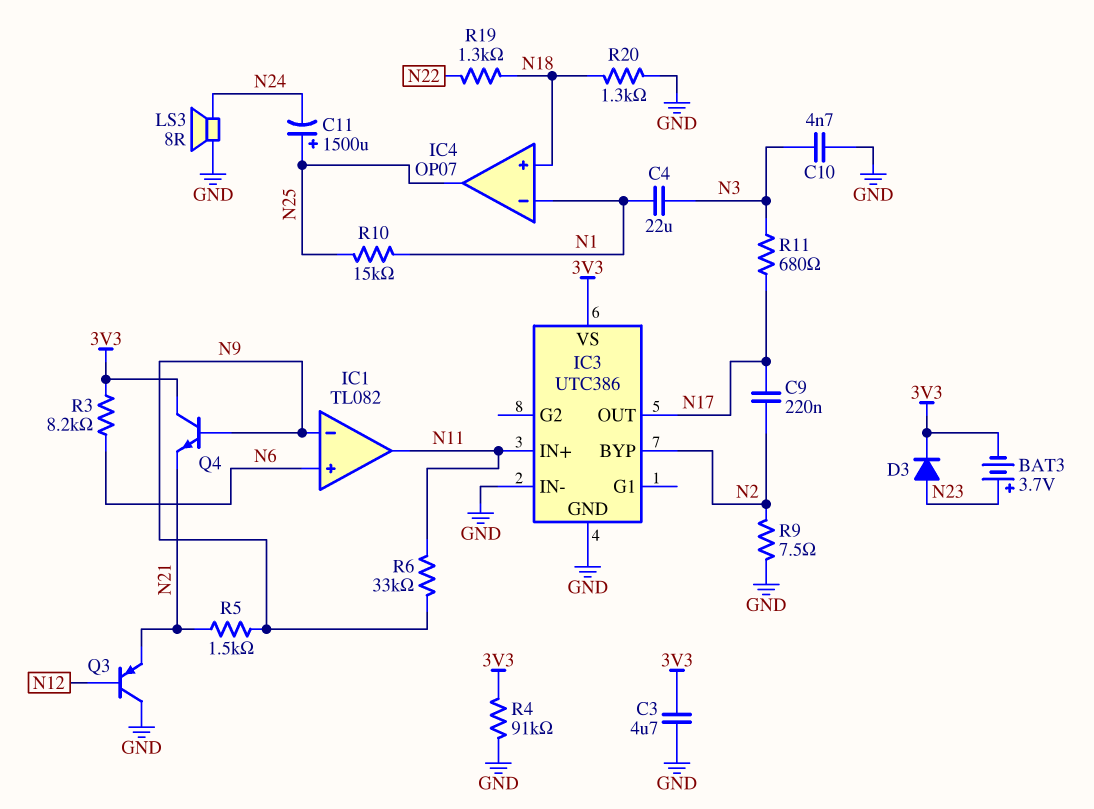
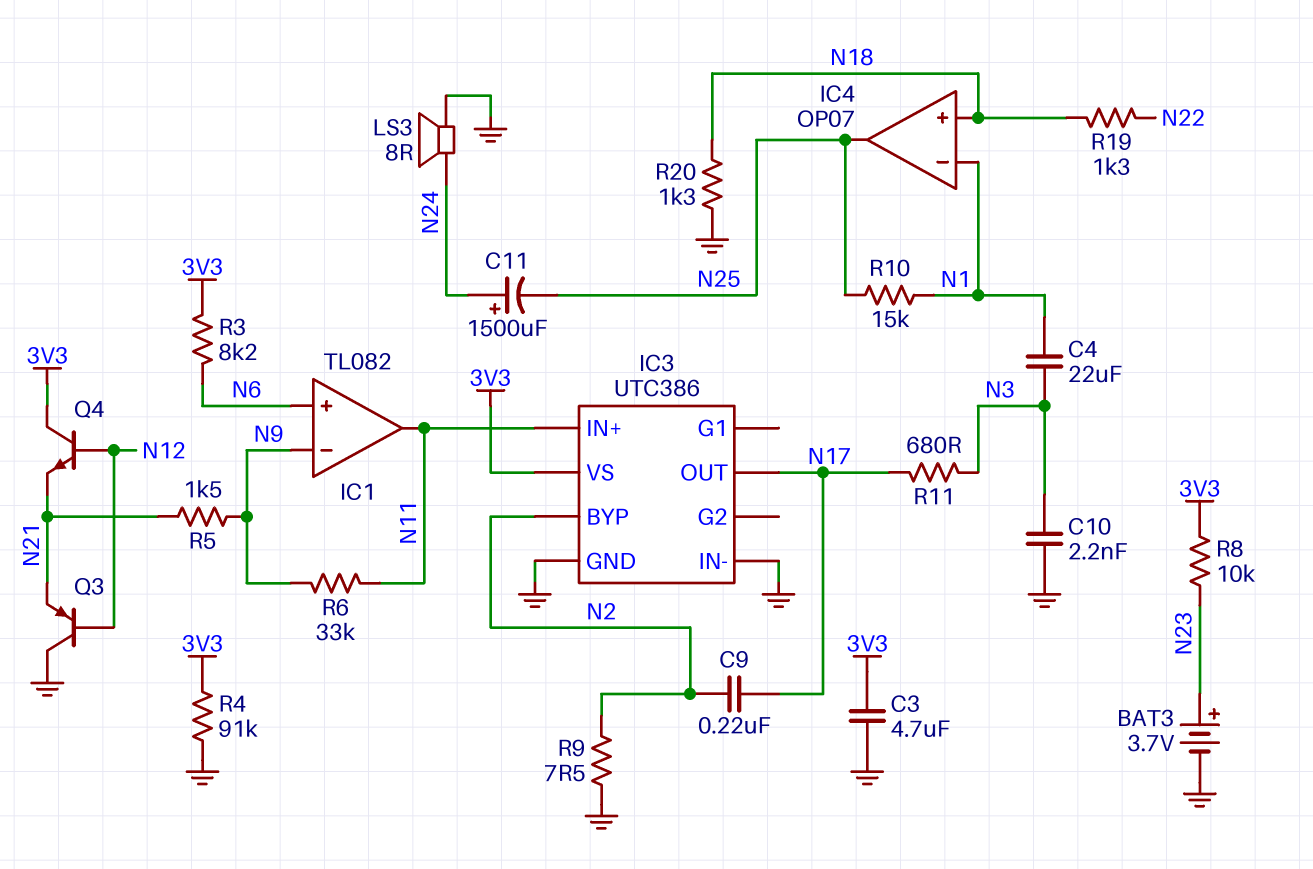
BAT3: 3.7V (plus N23, minus 3V3) -> 3.7V (plus N23, minus GND)
C10: 4.7nF (GND, N3) -> 2.2nF (GND, N3)
C11: 1500uF (plus N25, minus N24) -> 1500uF (plus N24, minus N25)
D3: diode (A N23, K 3V3) -> none
Q4: NPN (B N9, C 3V3, E N21) -> NPN (B N12, C 3V3, E N21)
R8: none -> 10k (3V3, N23)

